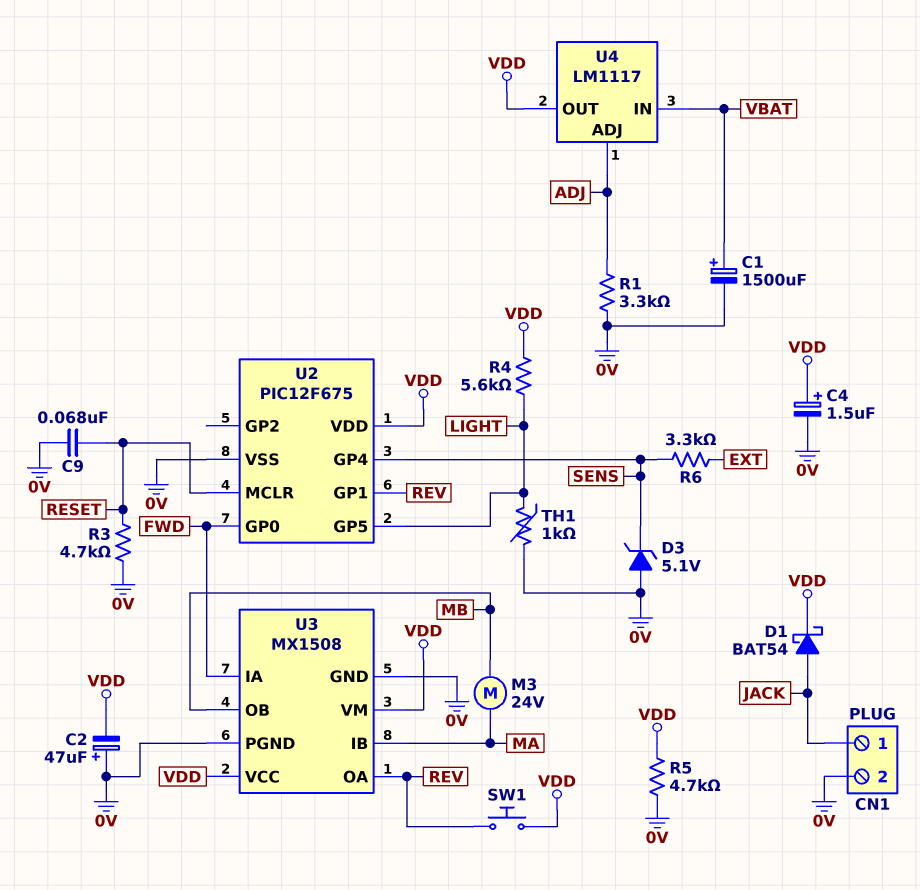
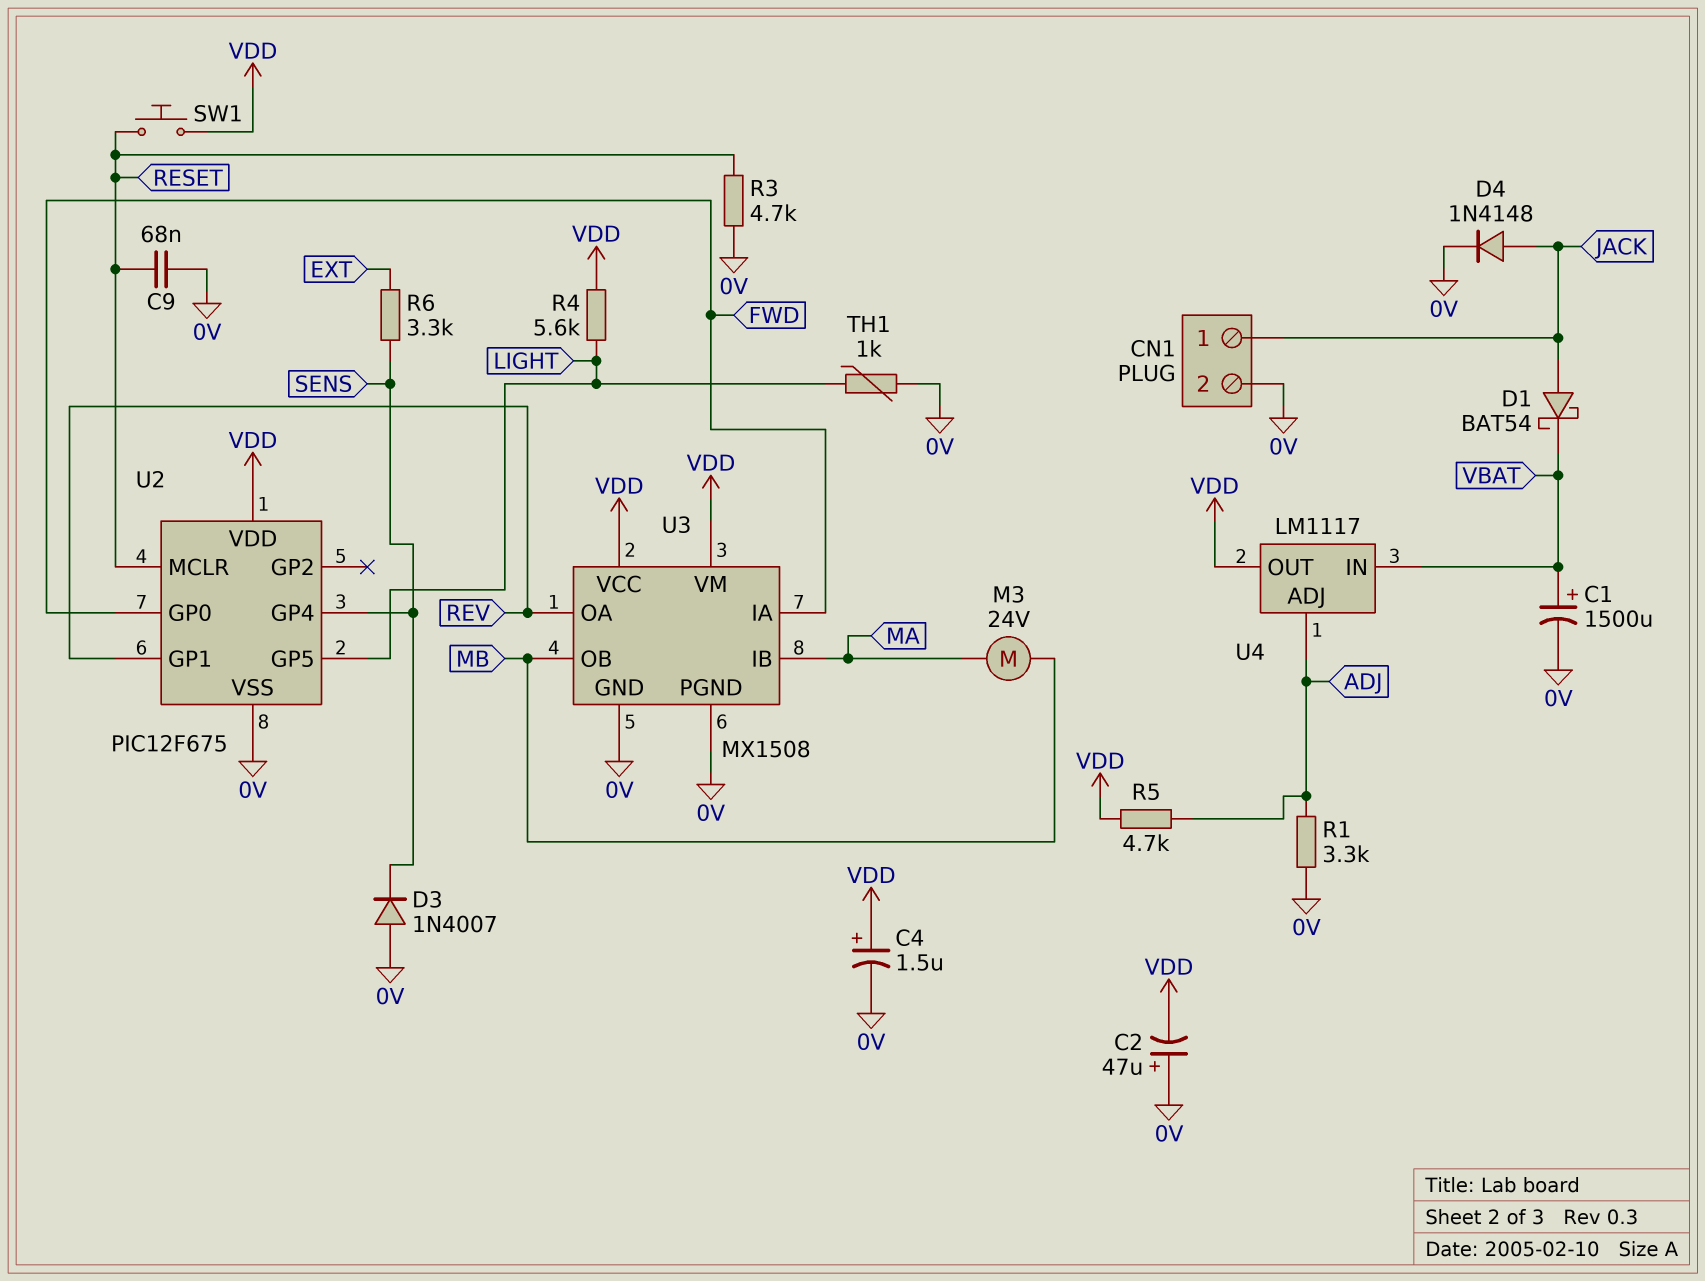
D1: schottky BAT54 (A JACK, K VDD) -> schottky BAT54 (A JACK, K VBAT)
D3: zener 5.1V (A 0V, K SENS) -> diode 1N4007 (A 0V, K SENS)
D4: none -> diode 1N4148 (A JACK, K 0V)
R5: 4.7k (0V, VDD) -> 4.7k (ADJ, VDD)
SW1: button (REV, VDD) -> button (RESET, VDD)

